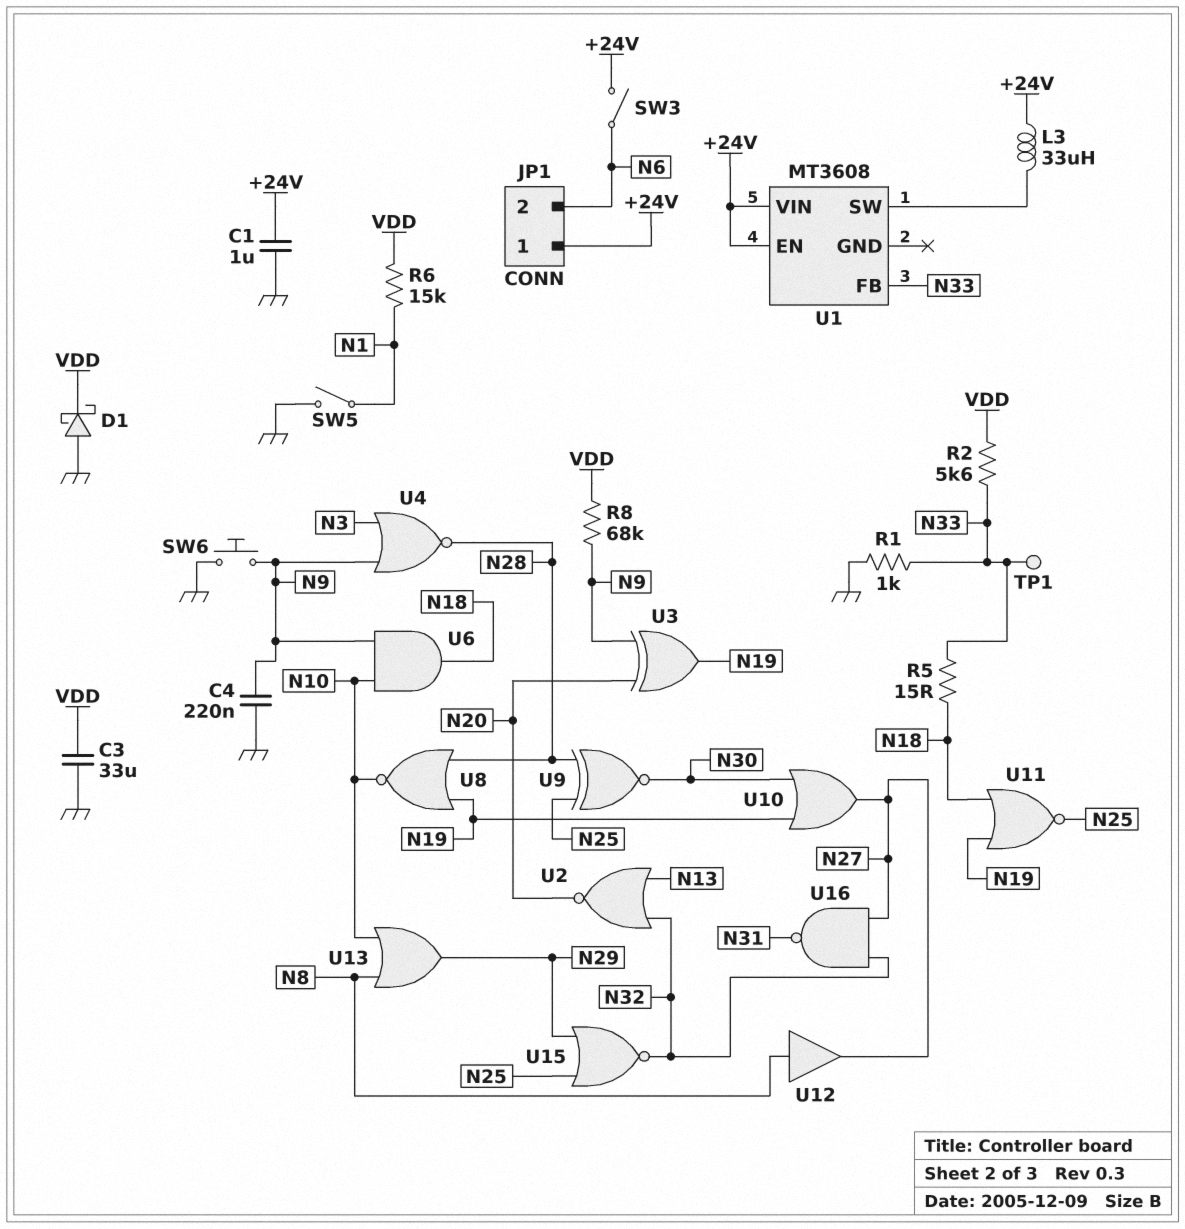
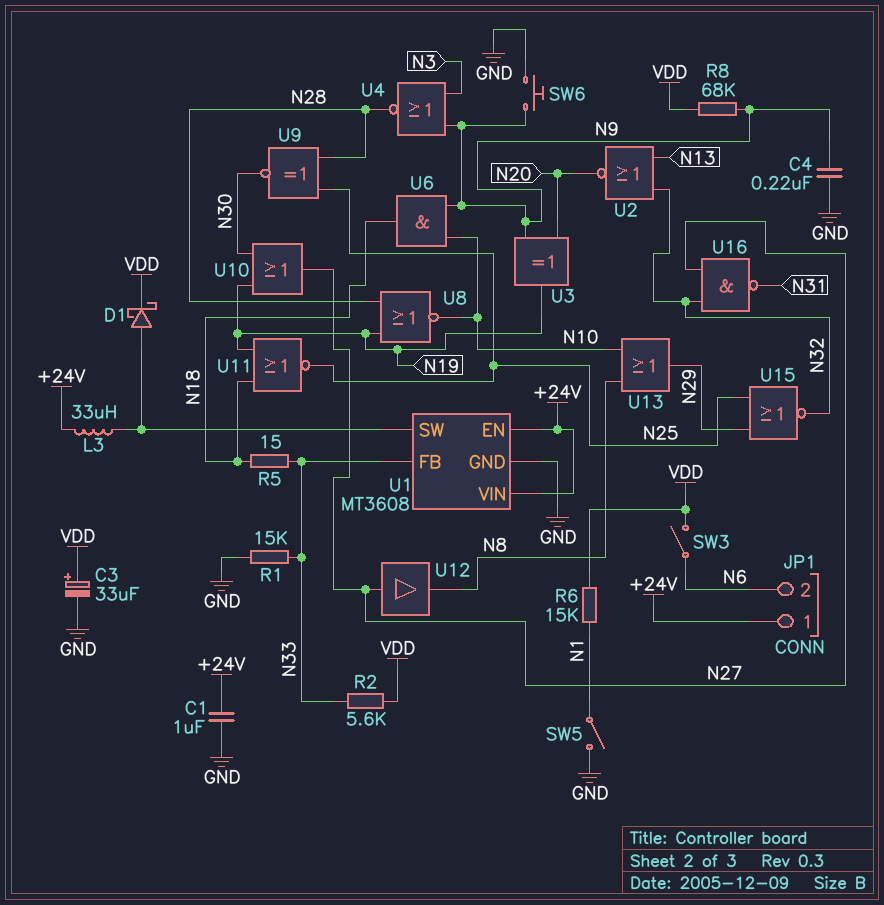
C3: 33uF (GND, VDD) -> 33uF (plus VDD, minus GND)
D1: schottky (A GND, K VDD) -> schottky (A U1/SW, K VDD)
R1: 1k (GND, N33) -> 15k (GND, N33)
SW3: switch (+24V, N6) -> switch (N6, VDD)
TP1: test point (N33) -> none
U1 pin GND: none -> GND
U12: buffer (in N8, out N27) -> buffer (in N27, out N8)

